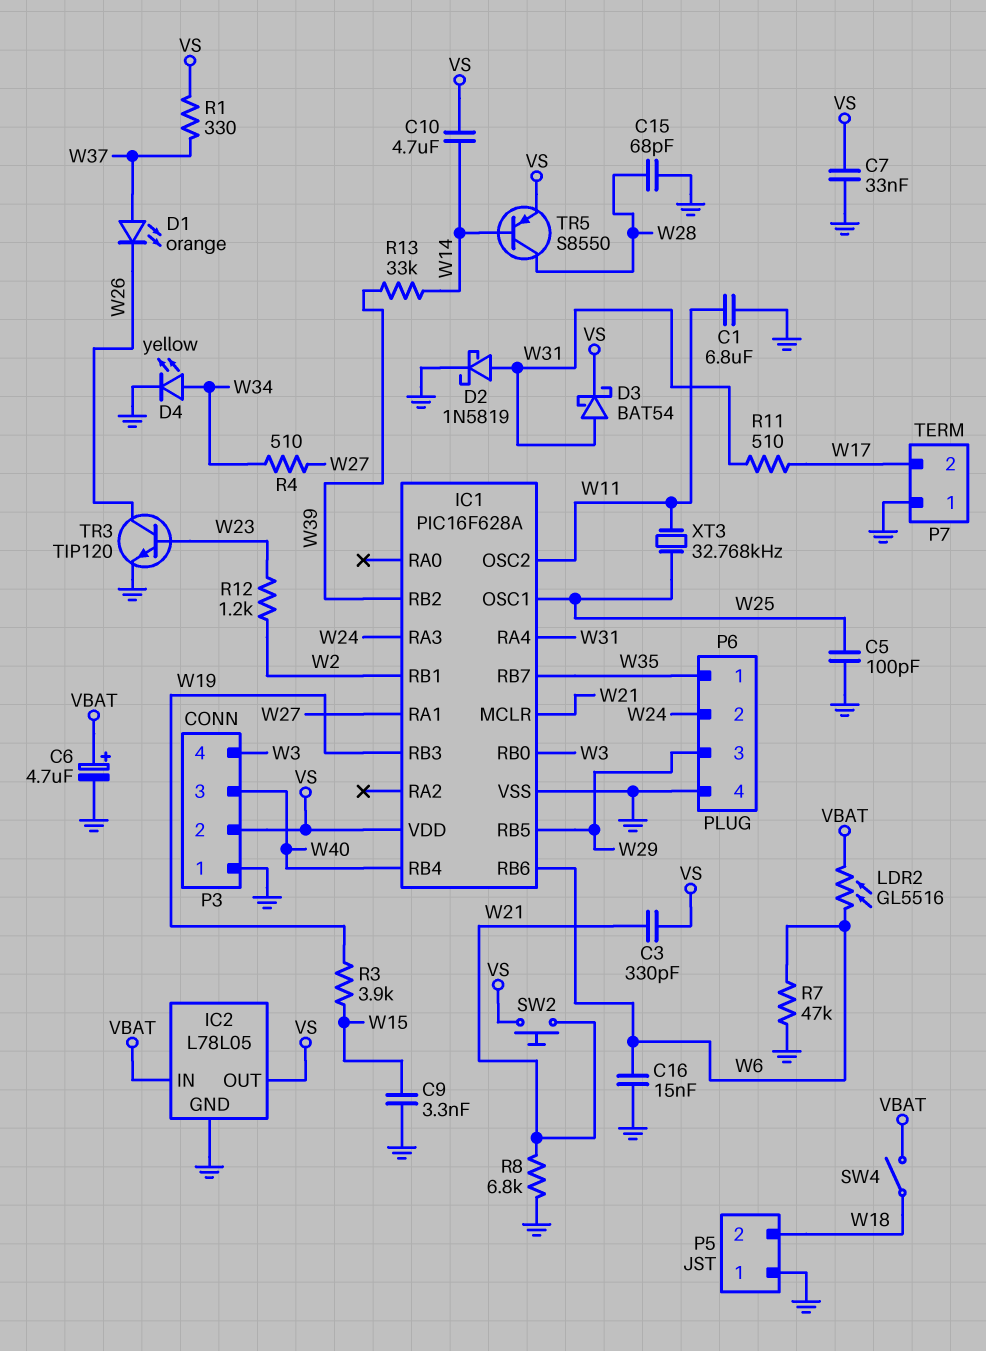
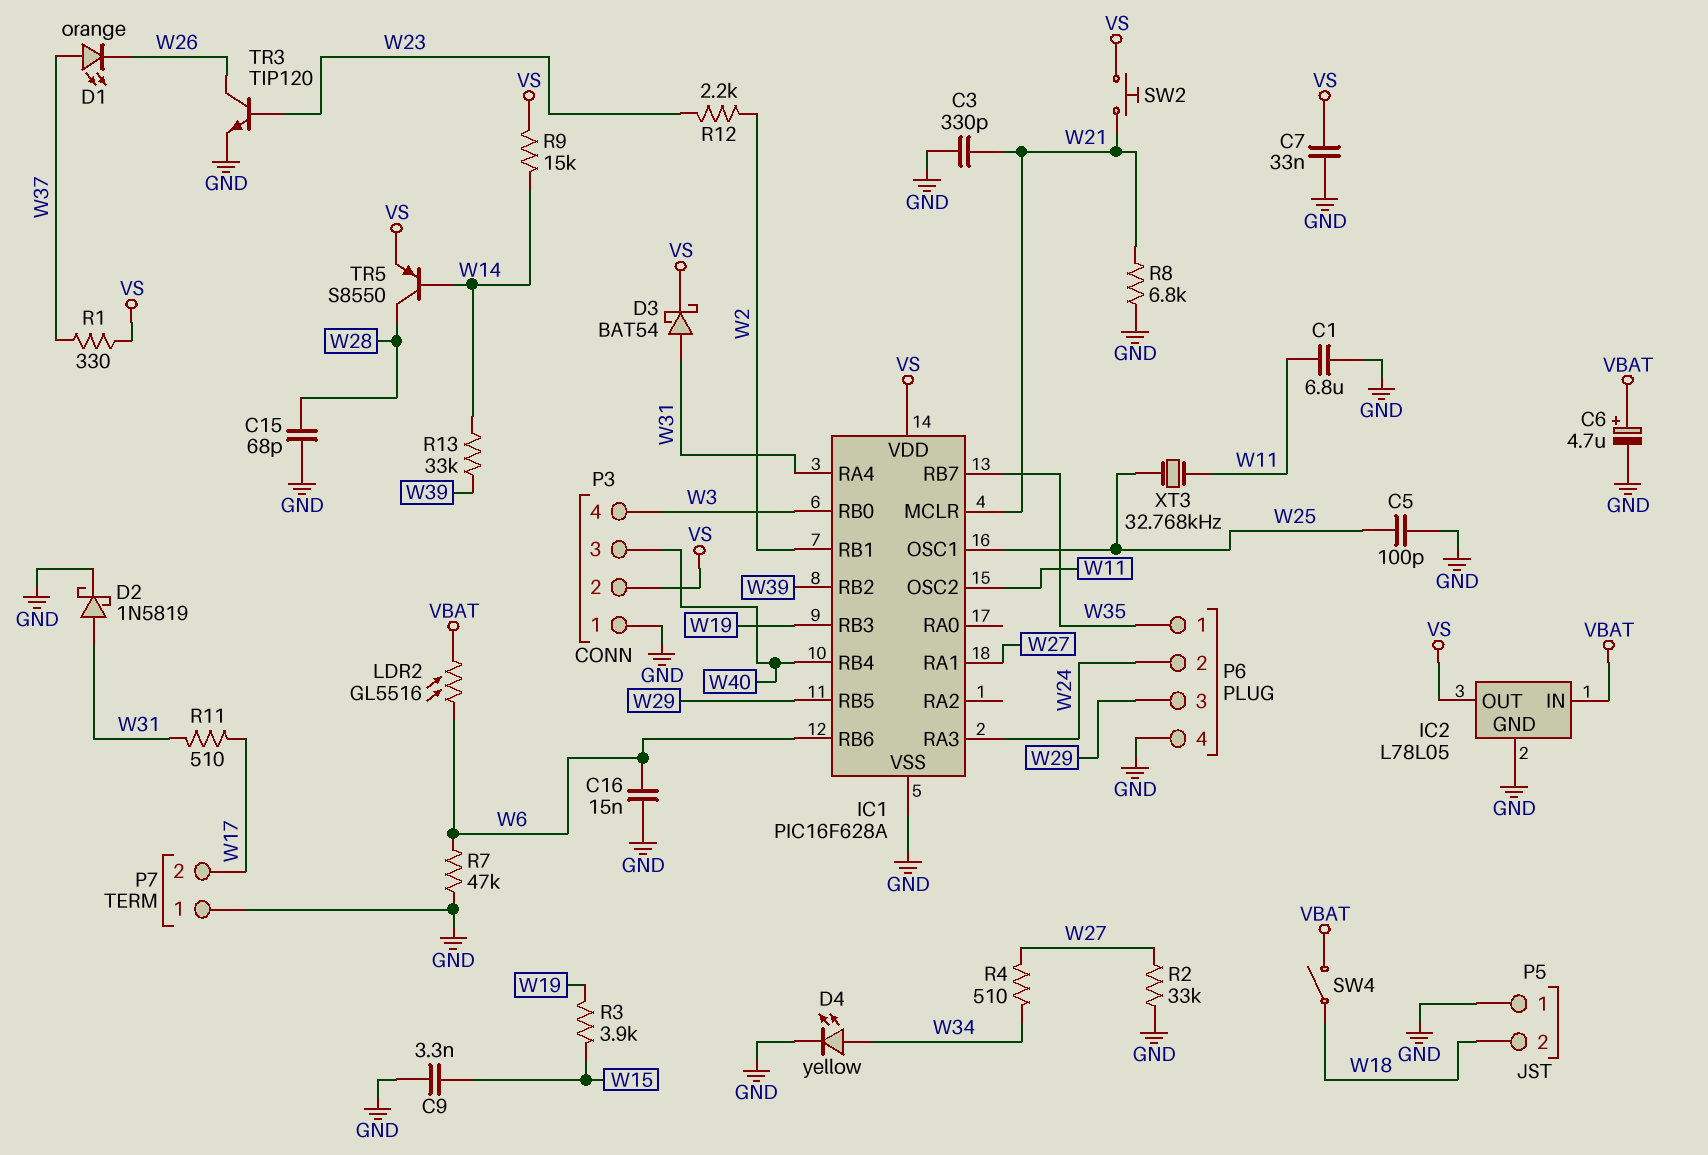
C3: 330pF (VS, W21) -> 330pF (GND, W21)
C10: 4.7uF (VS, W14) -> none
R2: none -> 33k (GND, W27)
R9: none -> 15k (VS, W14)
R12: 1.2k (W2, W23) -> 2.2k (W2, W23)

